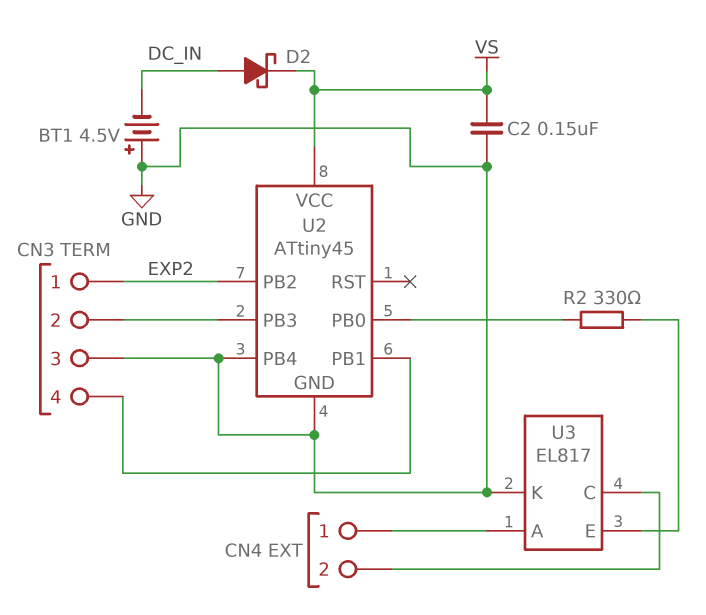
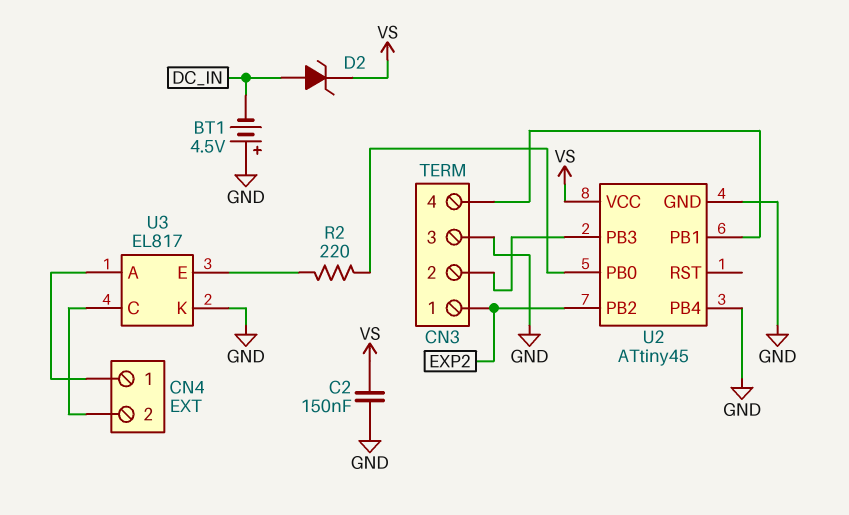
D2: schottky (A DC_IN, K VS) -> zener (A DC_IN, K VS)
R2: 330 (U2/PB0, U3/E) -> 220 (U2/PB0, U3/E)

